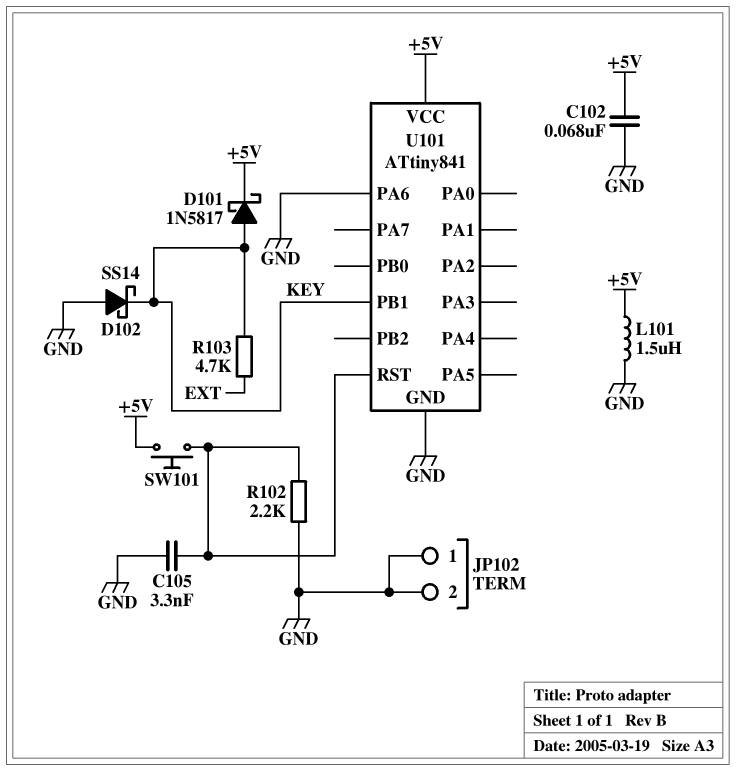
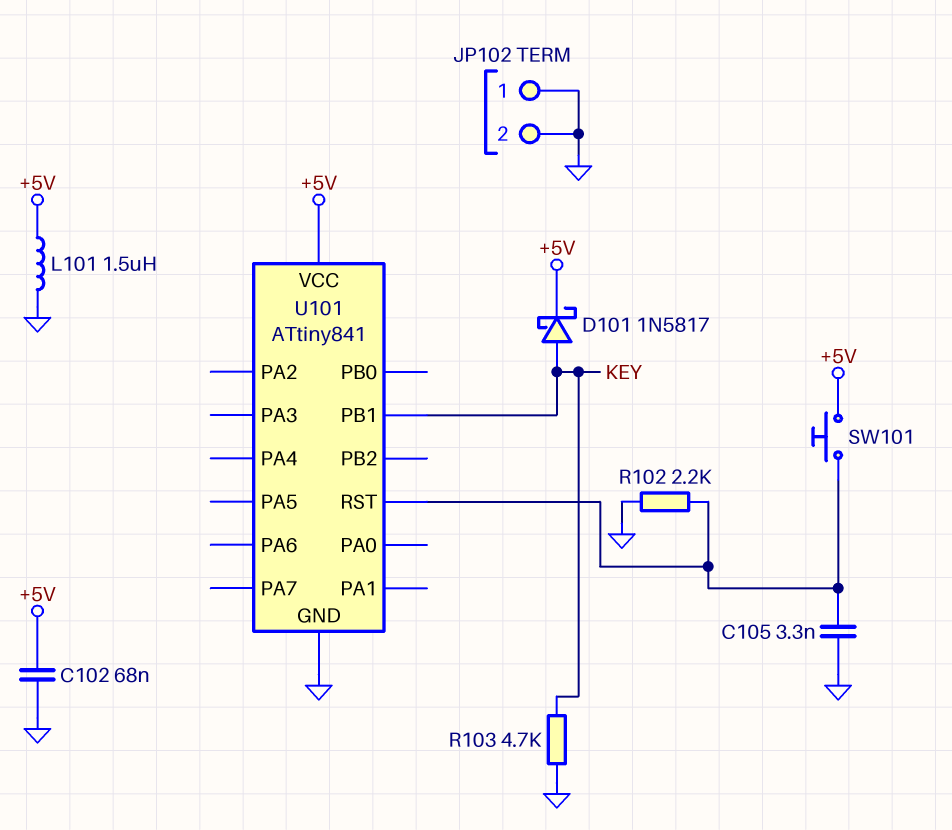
D102: schottky SS14 (A GND, K KEY) -> none
R103: 4.7k (EXT, KEY) -> 4.7k (GND, KEY)
U101 pin PA6: GND -> none

